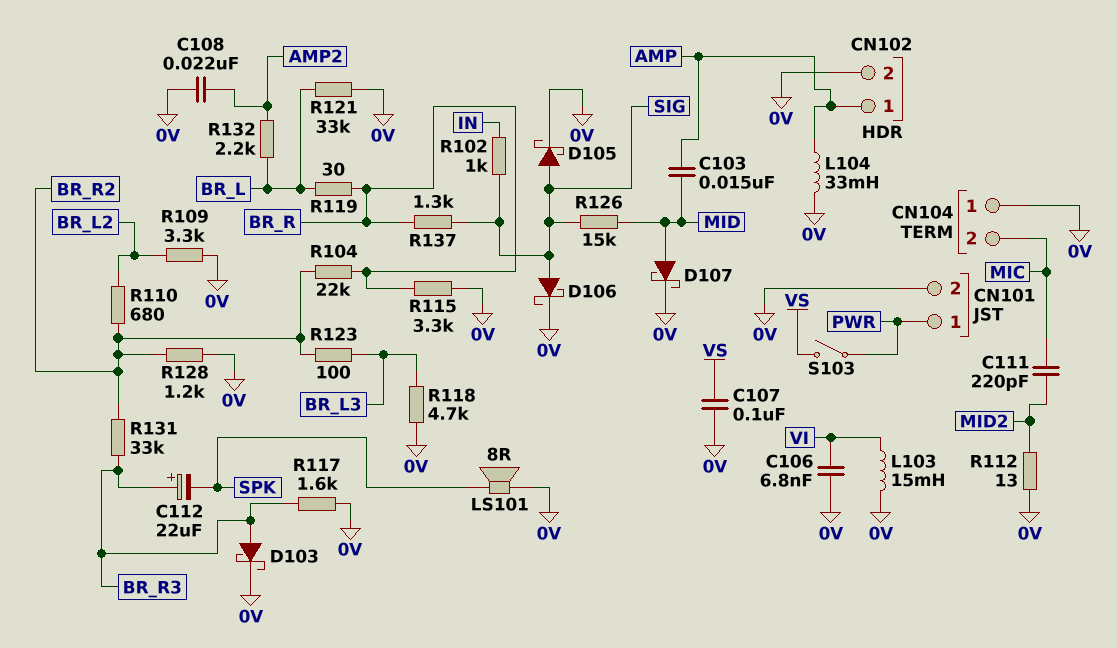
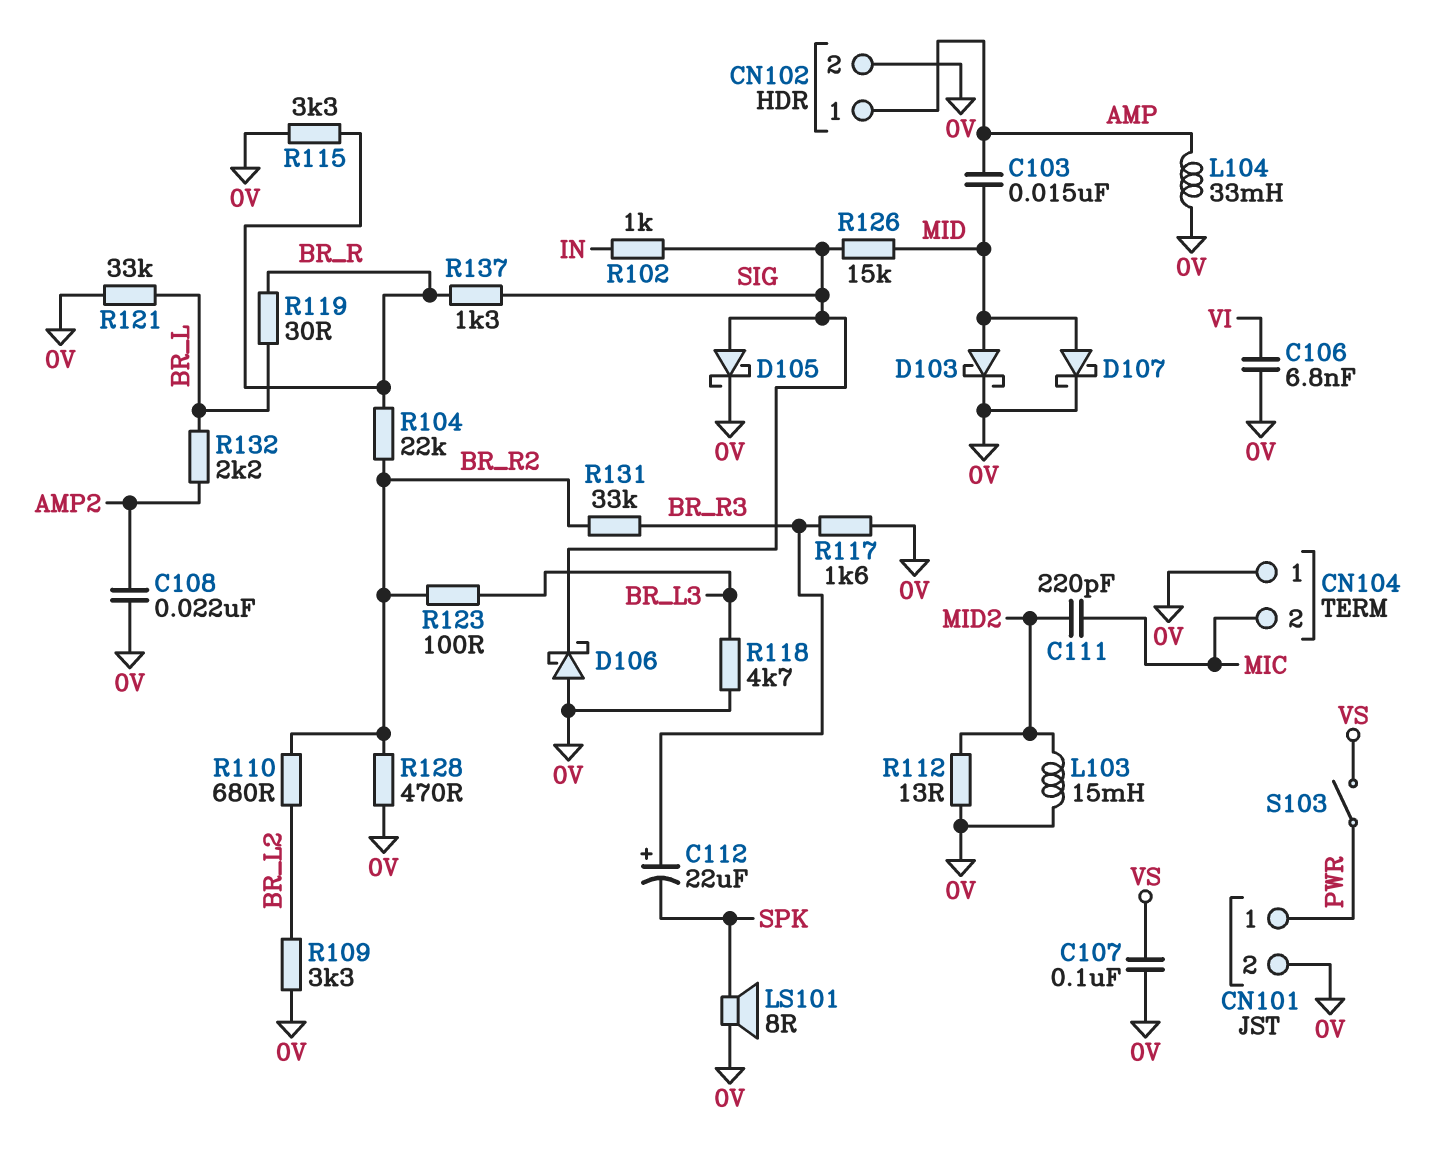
D103: schottky (A BR_R3, K 0V) -> schottky (A MID, K 0V)
D106: schottky (A SIG, K 0V) -> schottky (A 0V, K SIG)
L103: 15mH (0V, VI) -> 15mH (0V, MID2)
R128: 1.2k (0V, BR_R2) -> 470 (0V, BR_R2)

